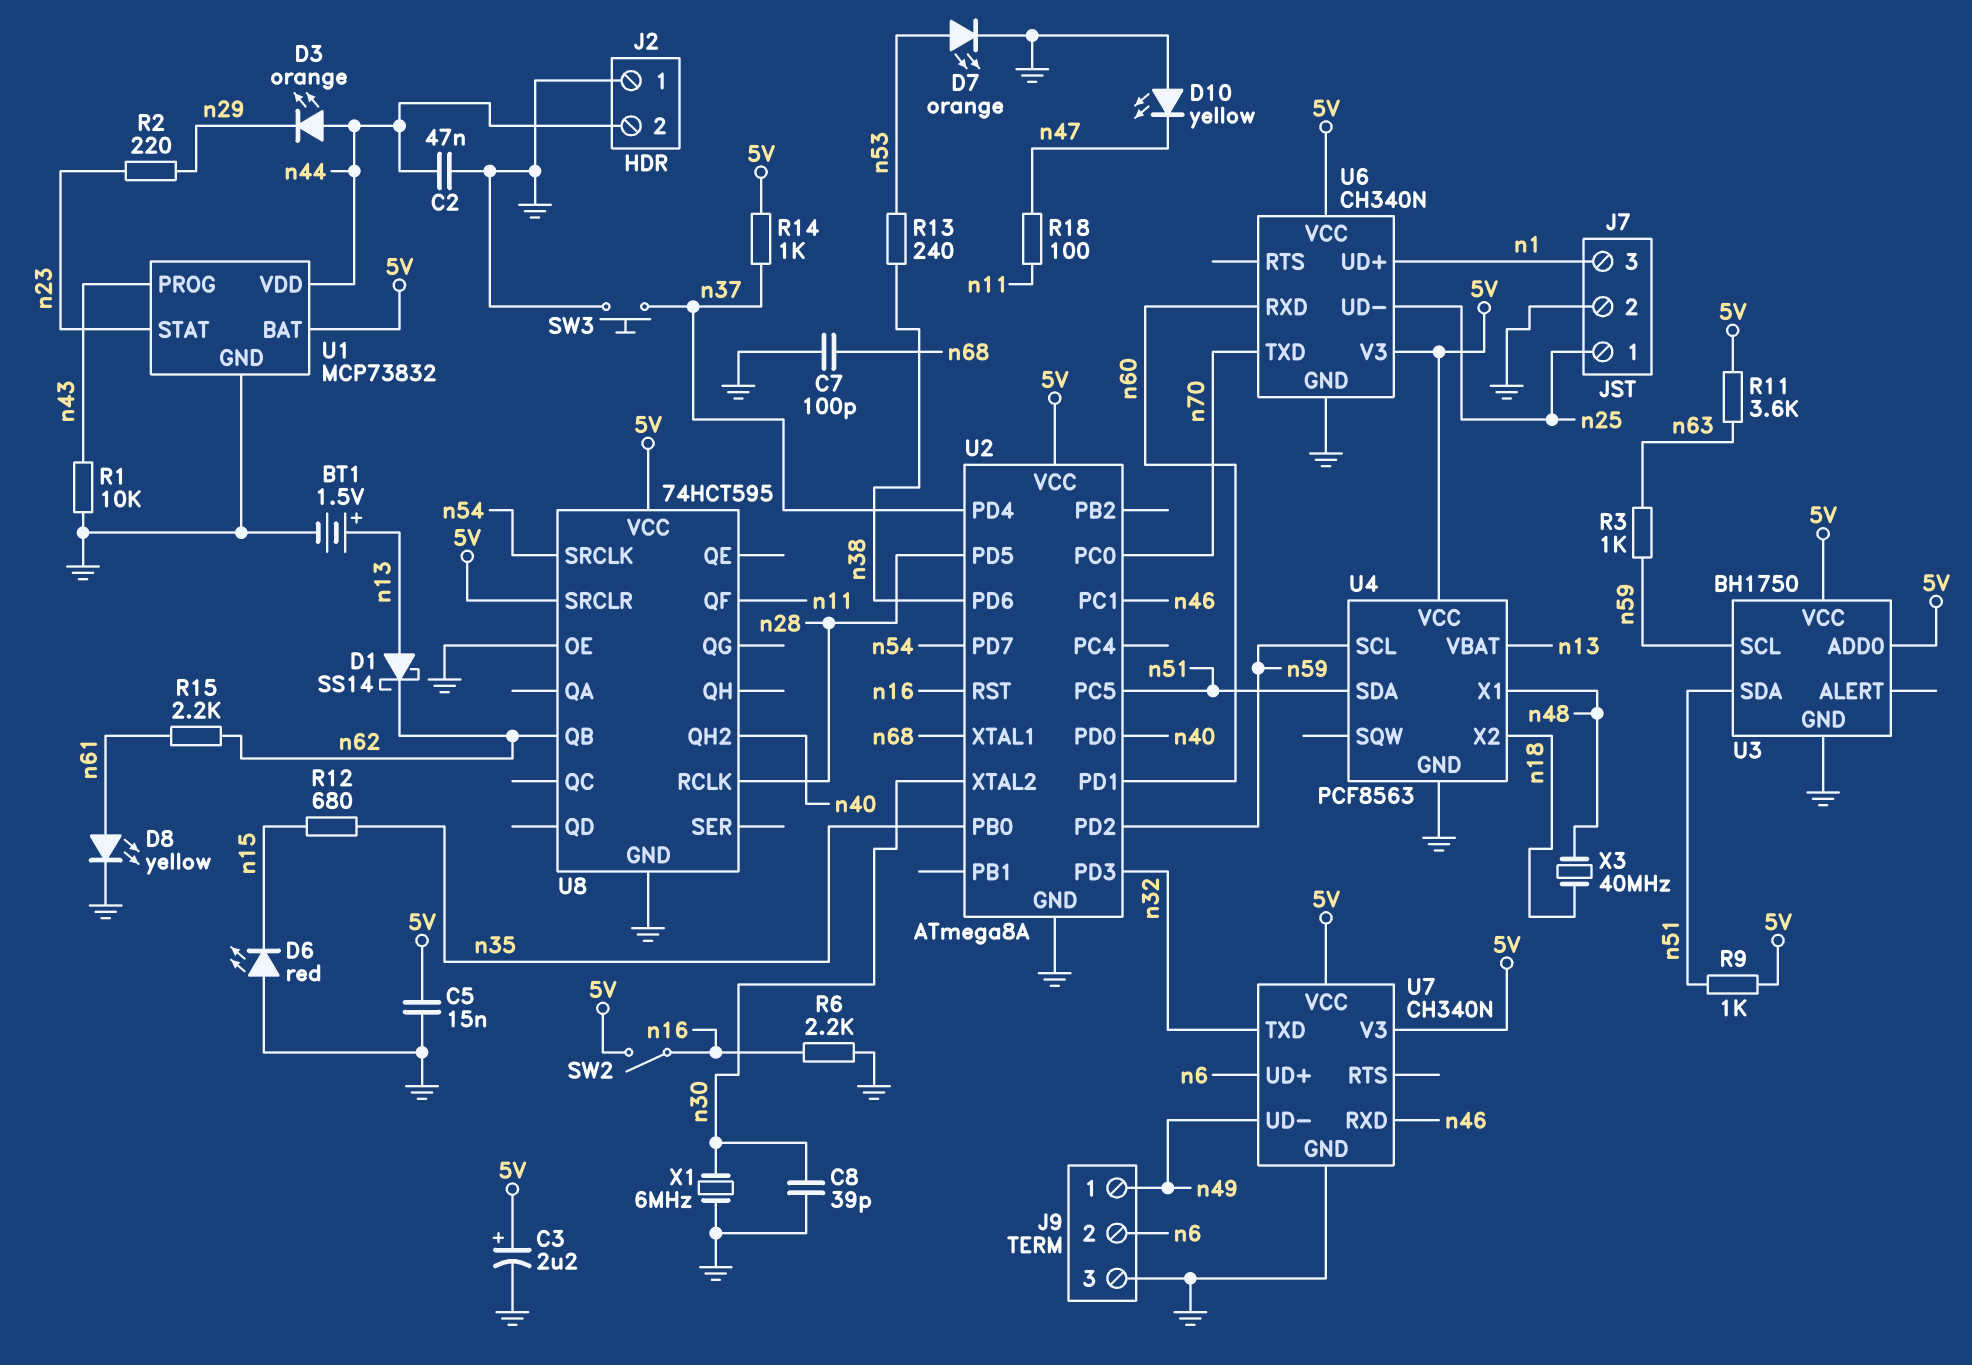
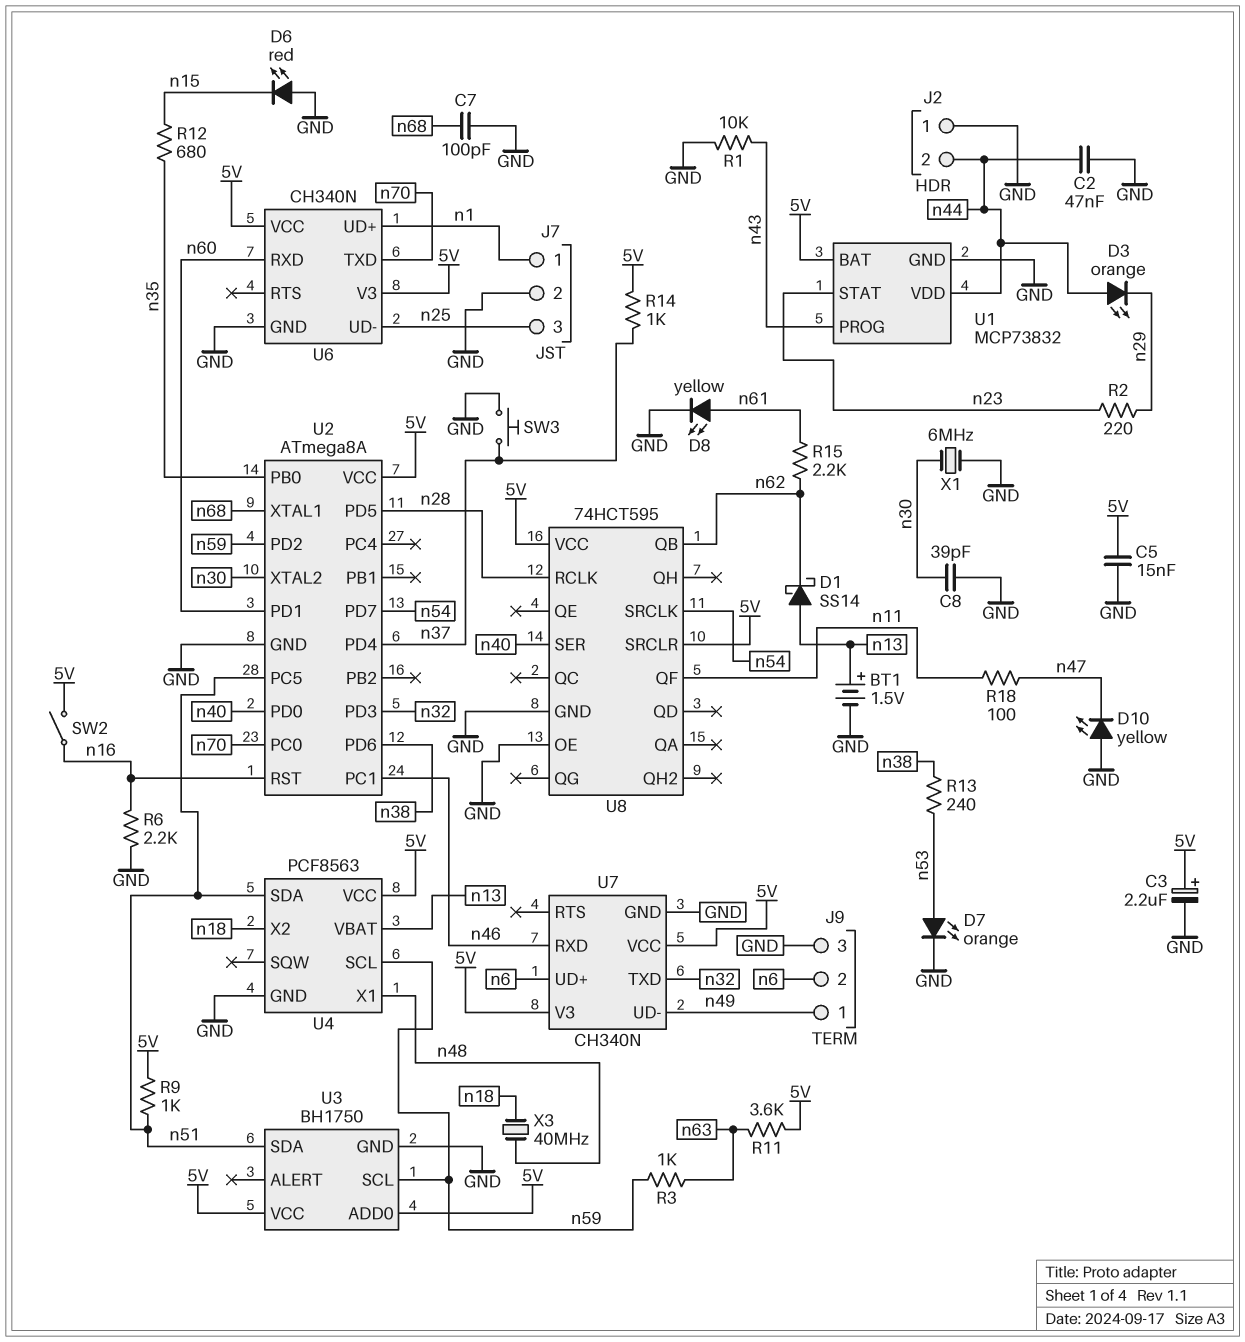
J7 pin 1: n25 -> n1
J7 pin 3: n1 -> n25
U8 pin QH2: n40 -> none
U8 pin SER: none -> n40

